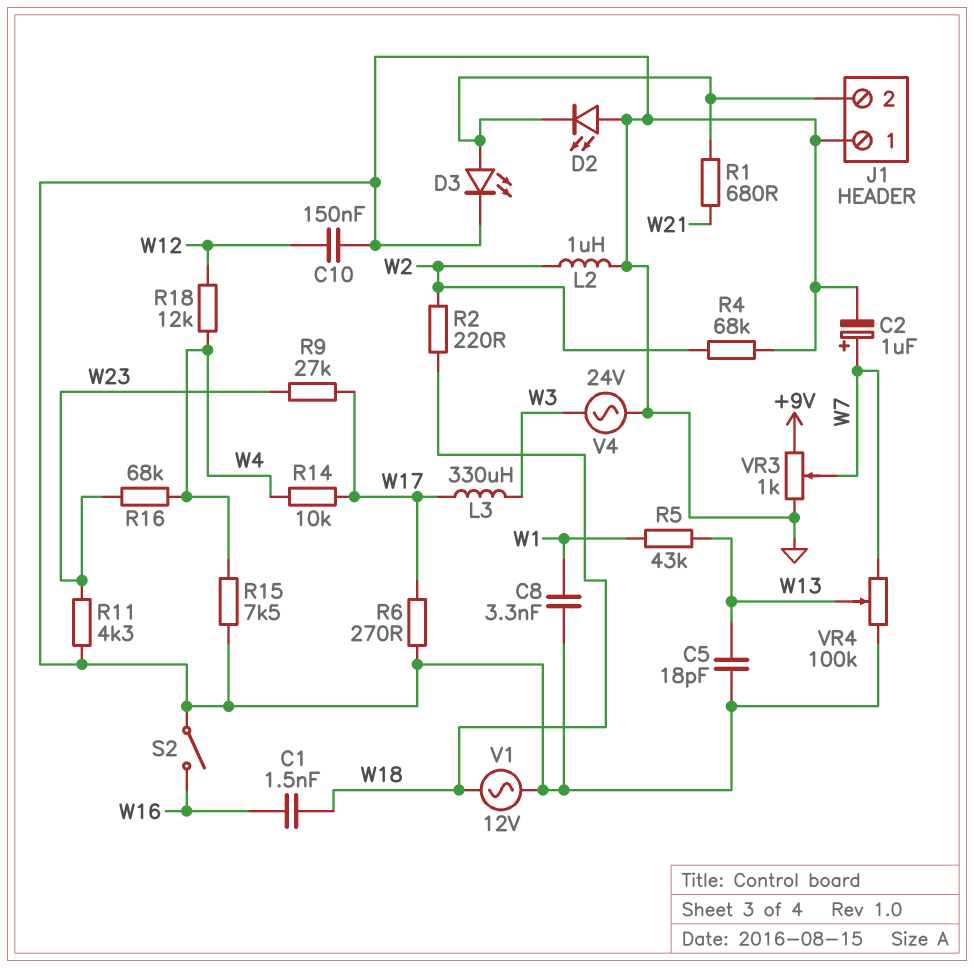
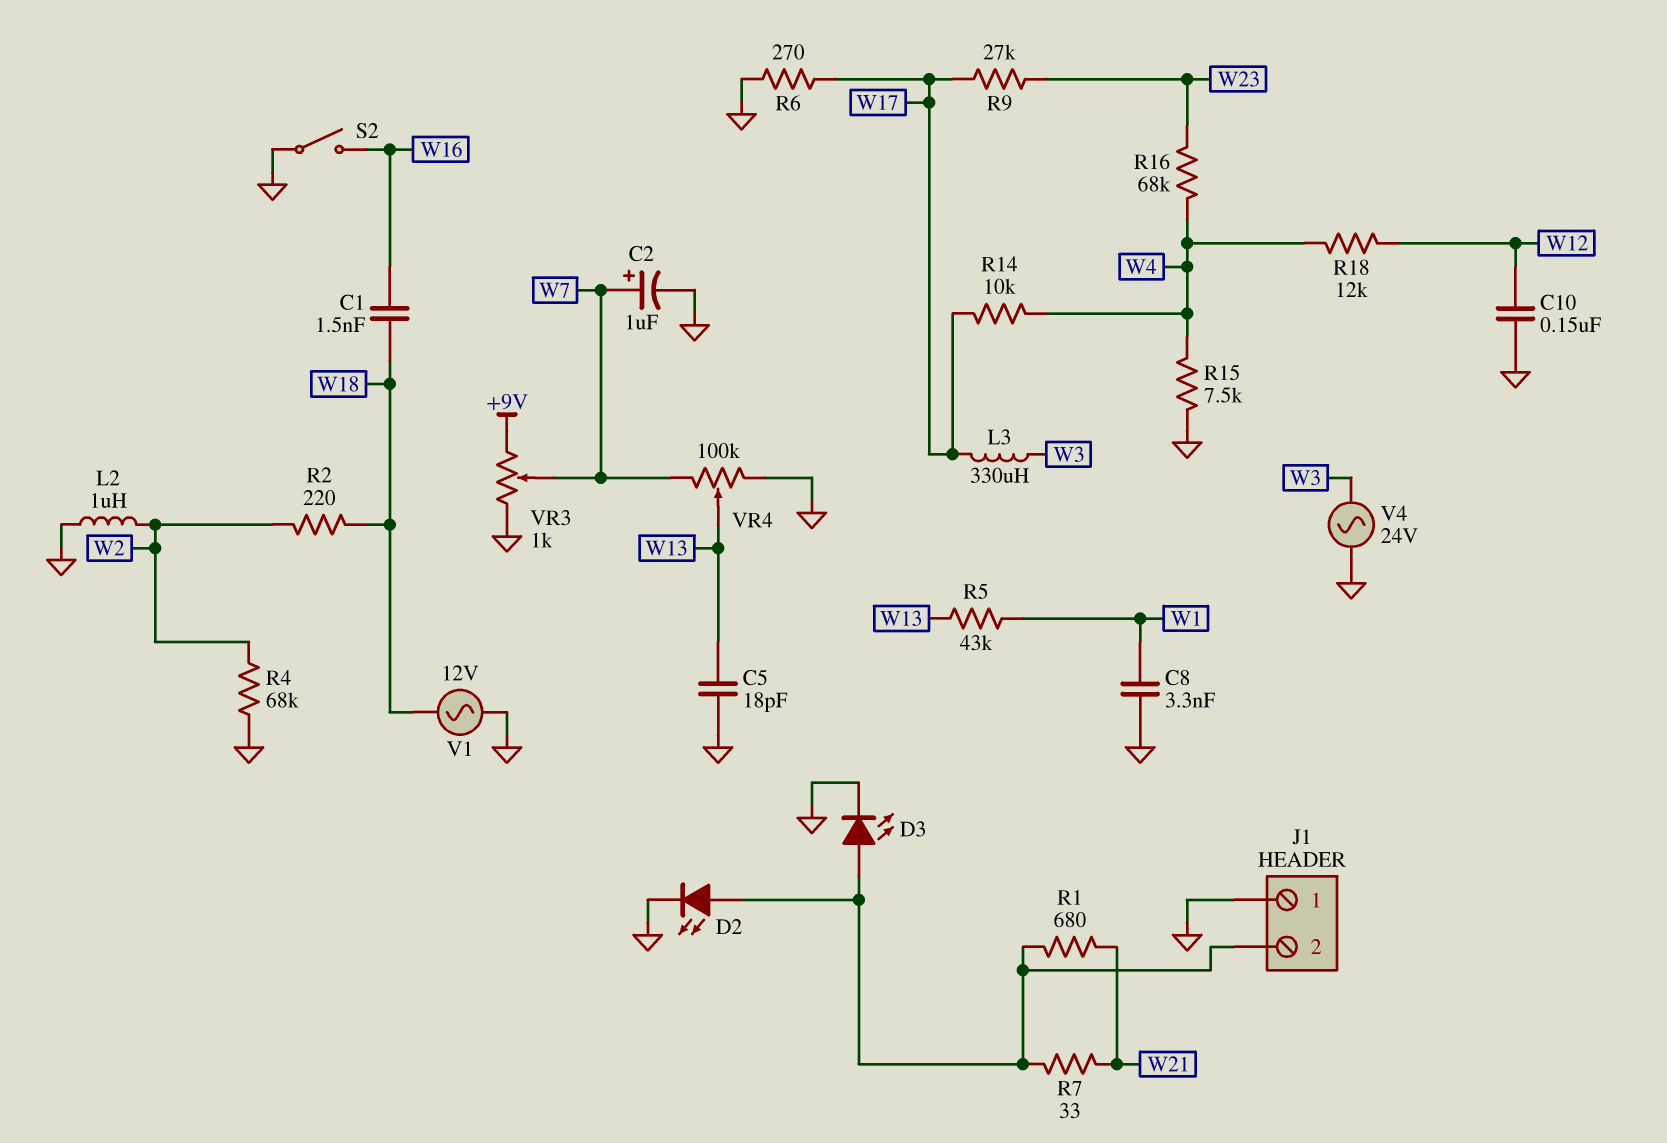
D2: LED (A GND, K J1/2) -> LED (A J1/2, K GND)
R7: none -> 33 (J1/2, W21)
R11: 4.3k (GND, W23) -> none

